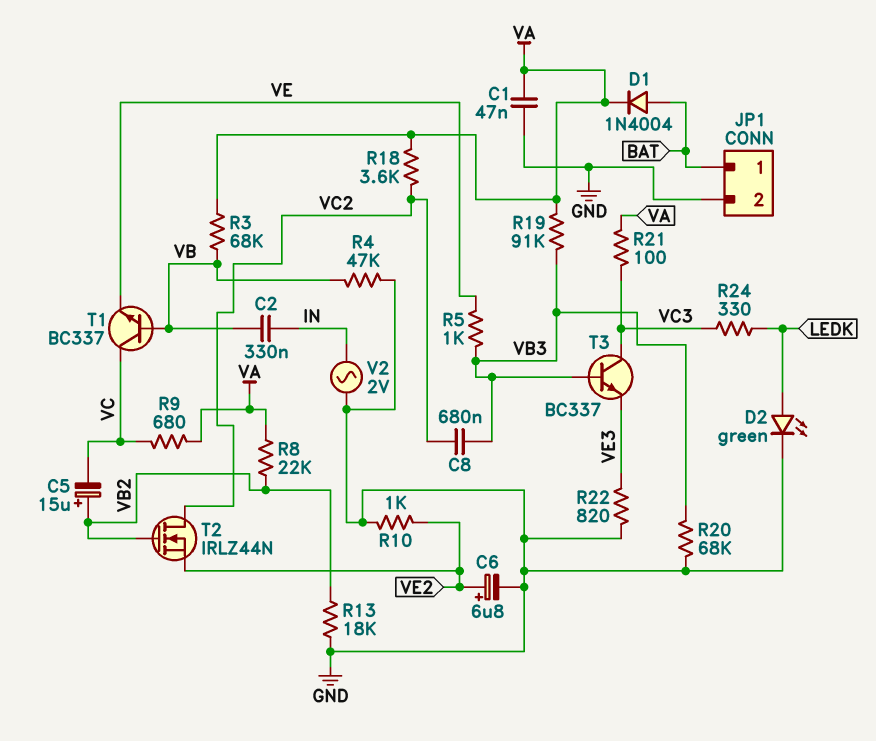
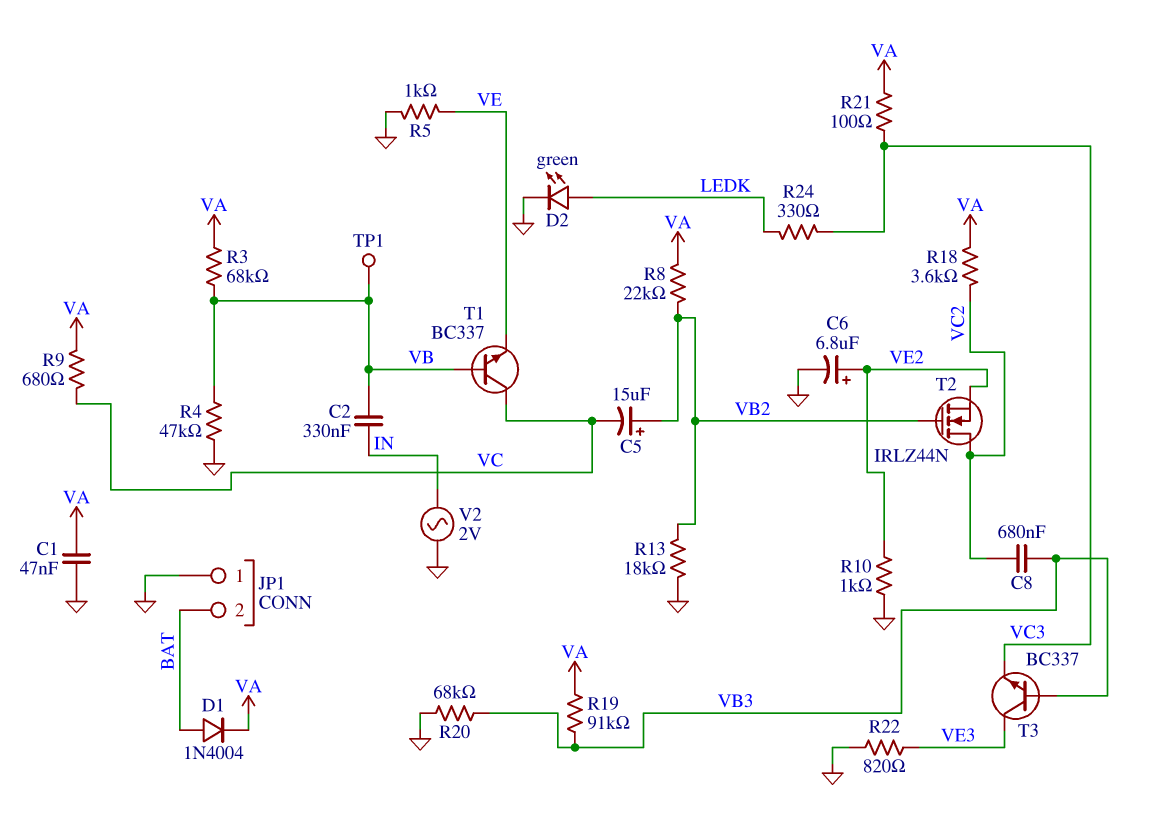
JP1 pin 1: BAT -> GND
JP1 pin 2: GND -> BAT
R5: 1k (VB3, VE) -> 1k (GND, VE)
T3: NPN BC337 (B VB3, C VC3, E VE3) -> NPN BC337 (B VB3, C VE3, E VC3)
TP1: none -> test point (VB)

